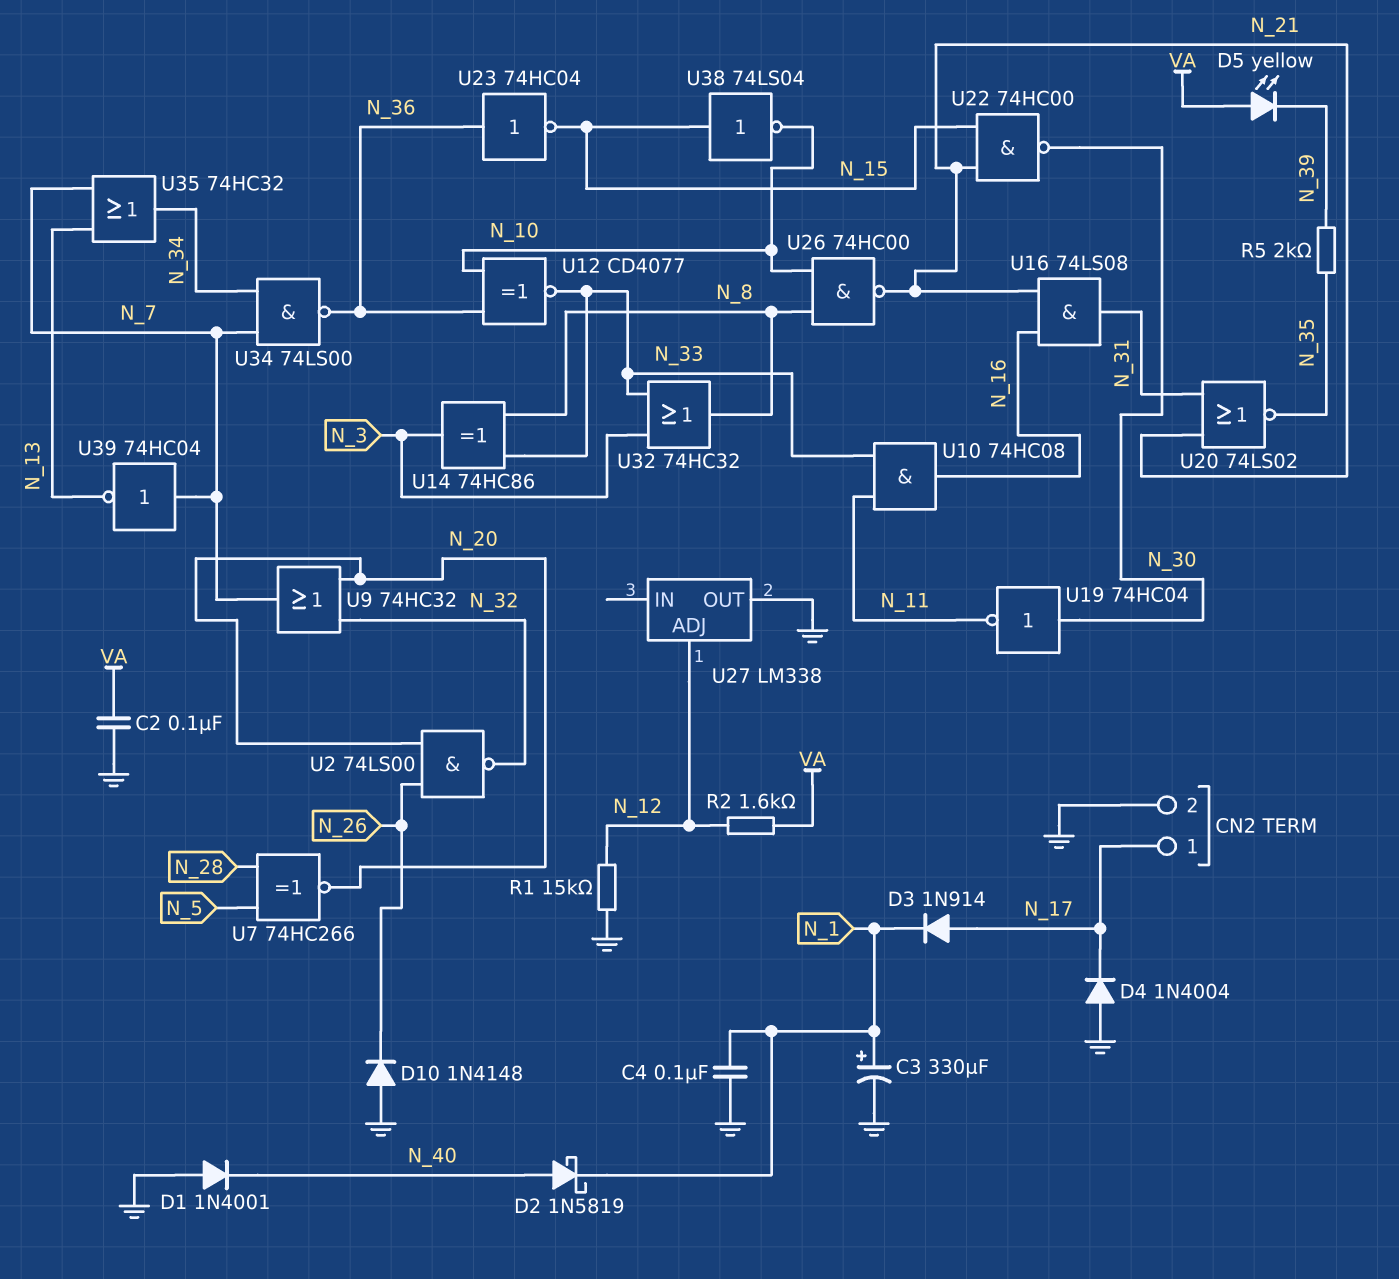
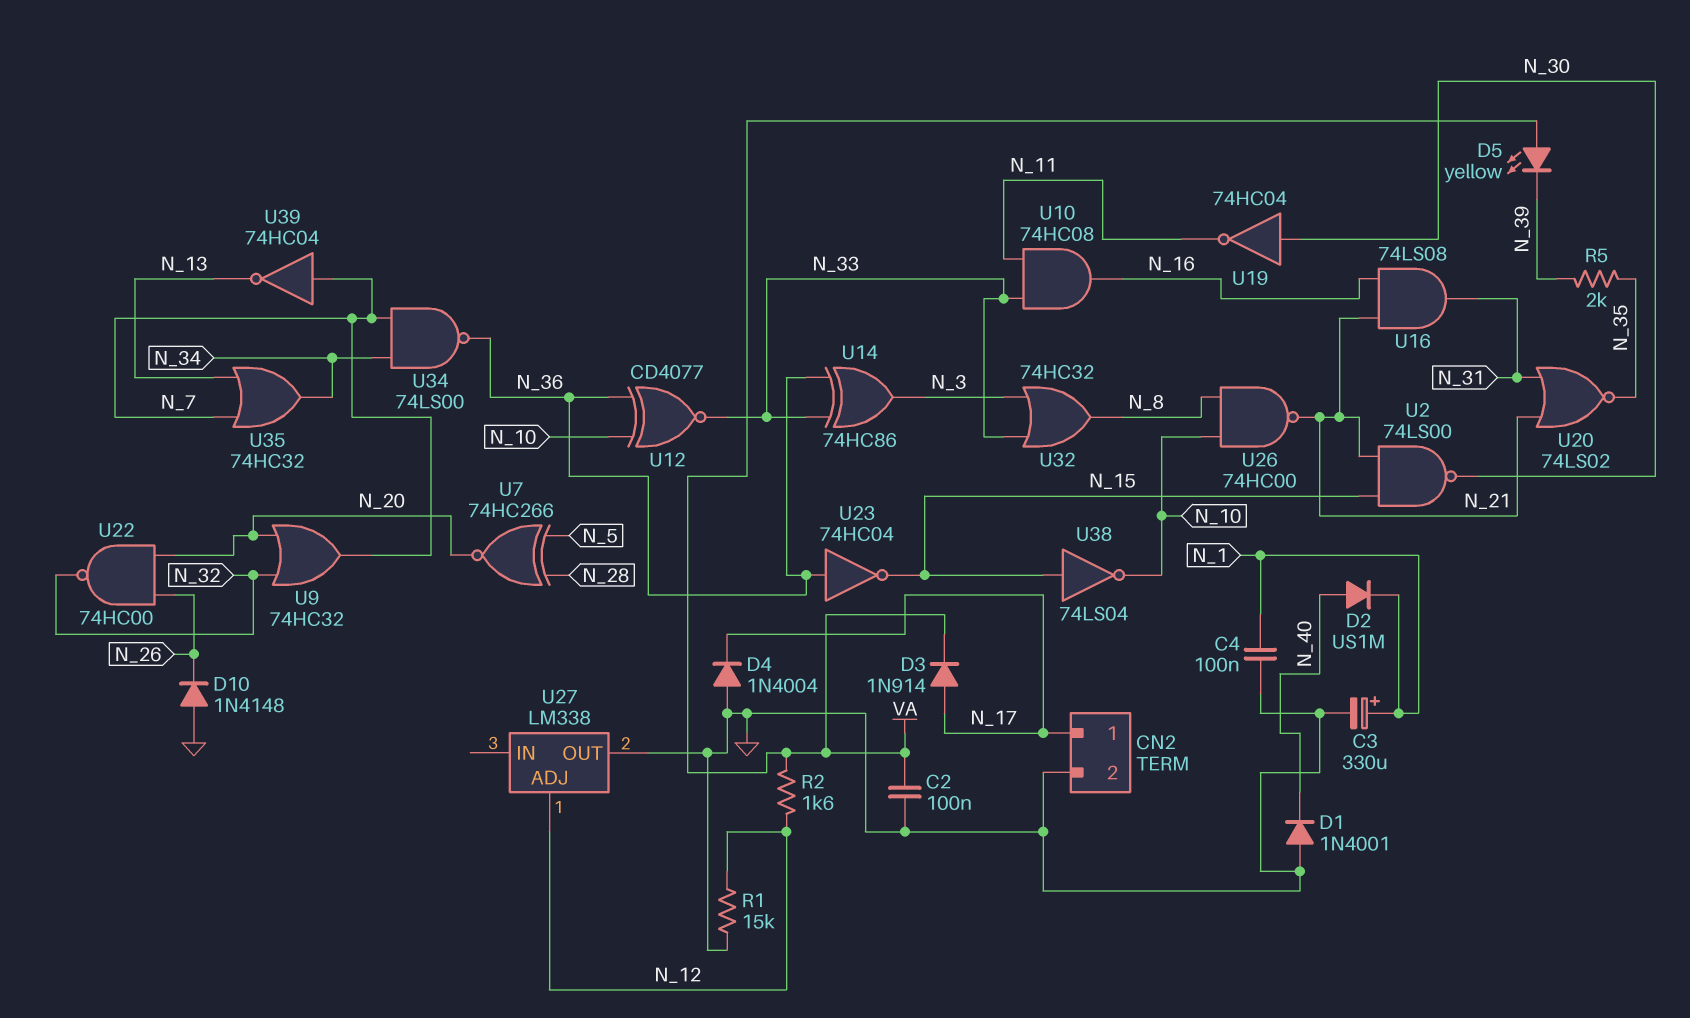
D2: schottky 1N5819 (A N_40, K N_1) -> diode US1M (A N_40, K N_1)
D3: diode 1N914 (A N_17, K N_1) -> diode 1N914 (A N_17, K VA)
U2: NAND 74LS00 (in N_20, in N_26, out N_32) -> NAND 74LS00 (in N_15, in N_21, out N_30)
U14: XOR 74HC86 (in N_8, in N_33, out N_3) -> XOR 74HC86 (in N_33, in N_36, out N_3)
U22: NAND 74HC00 (in N_15, in N_21, out N_30) -> NAND 74HC00 (in N_20, in N_26, out N_32)

